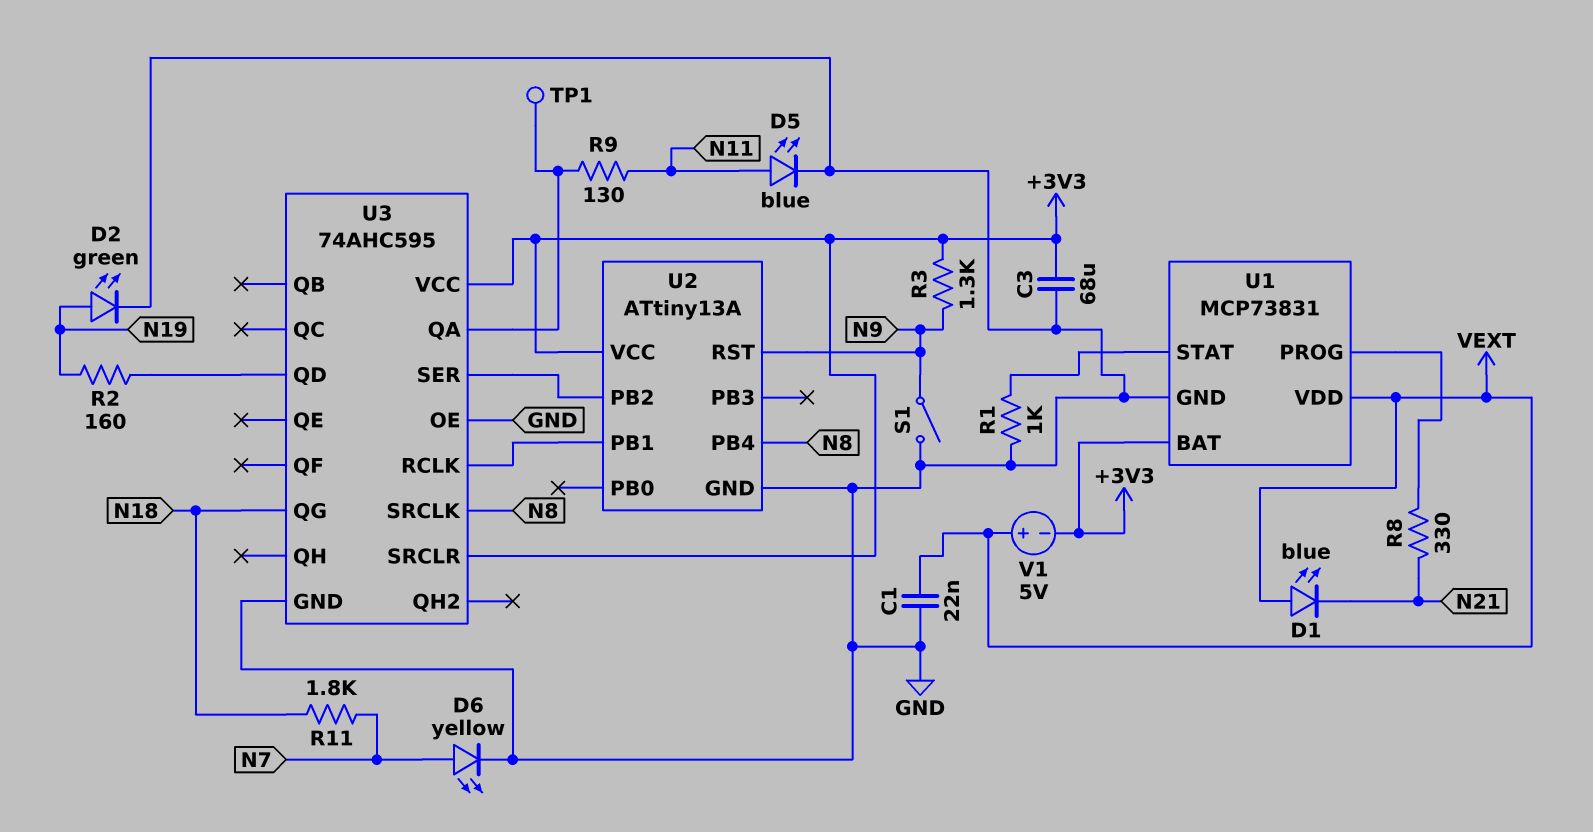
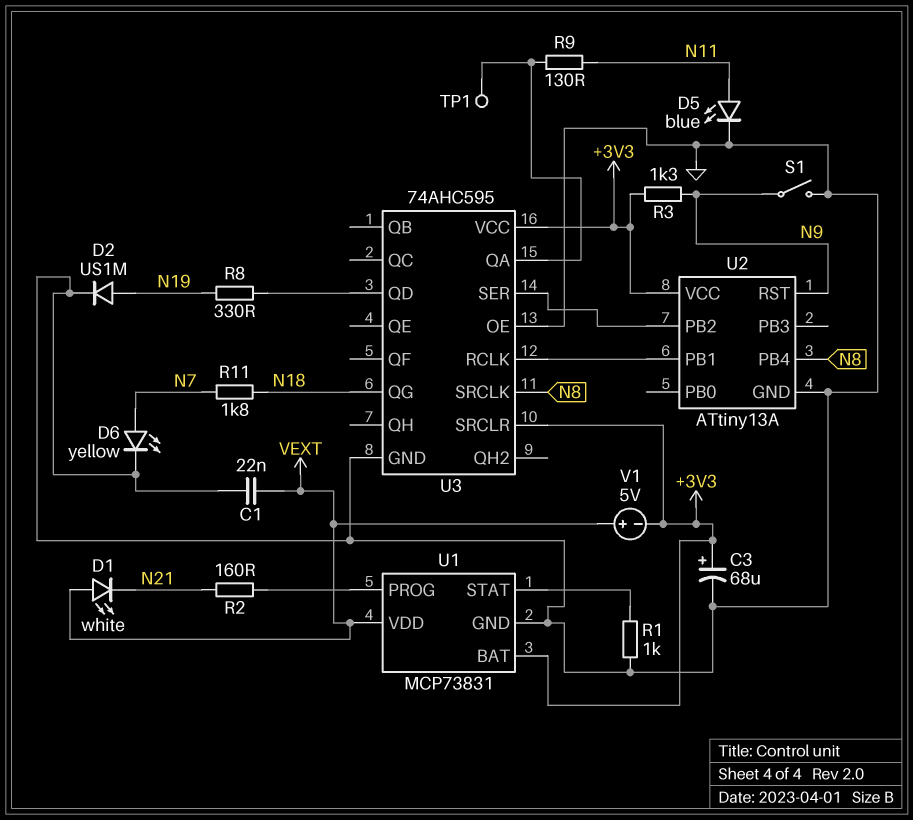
C3: 68uF (+3V3, GND) -> 68uF (plus +3V3, minus GND)
D1: LED blue (A VEXT, K N21) -> LED white (A VEXT, K N21)
D2: LED green (A N19, K GND) -> diode US1M (A N19, K GND)
R2: 160 (N19, U3/QD) -> 160 (N21, U1/PROG)
R8: 330 (N21, U1/PROG) -> 330 (N19, U3/QD)

